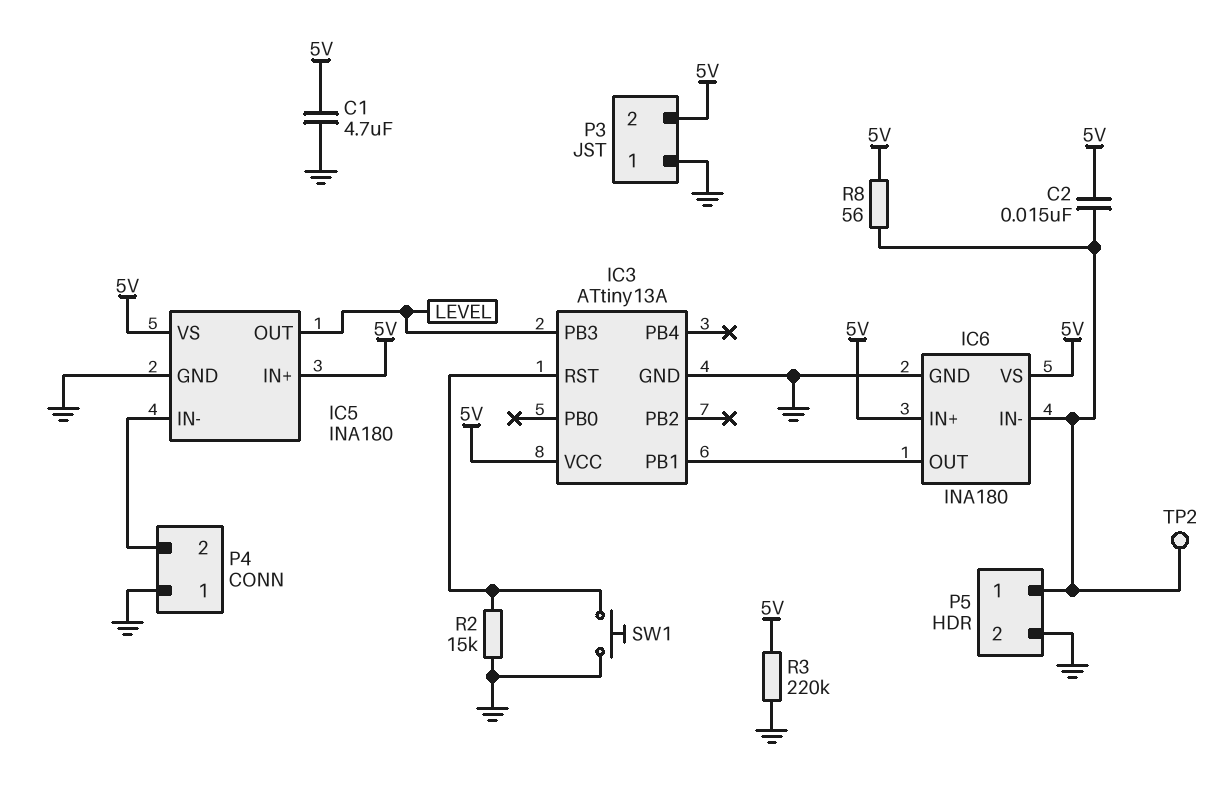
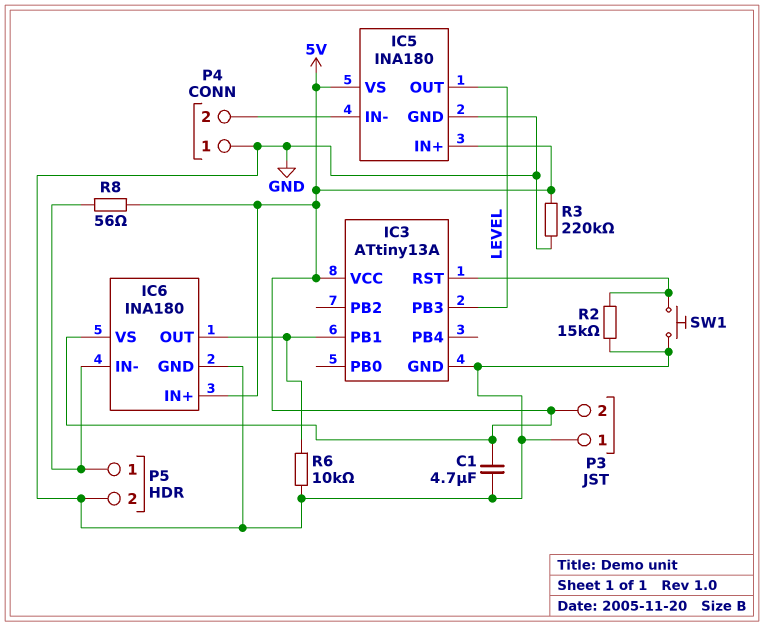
C2: 15nF (5V, IC6/IN-) -> none
R6: none -> 10k (GND, IC3/PB1)
TP2: test point (IC6/IN-) -> none

